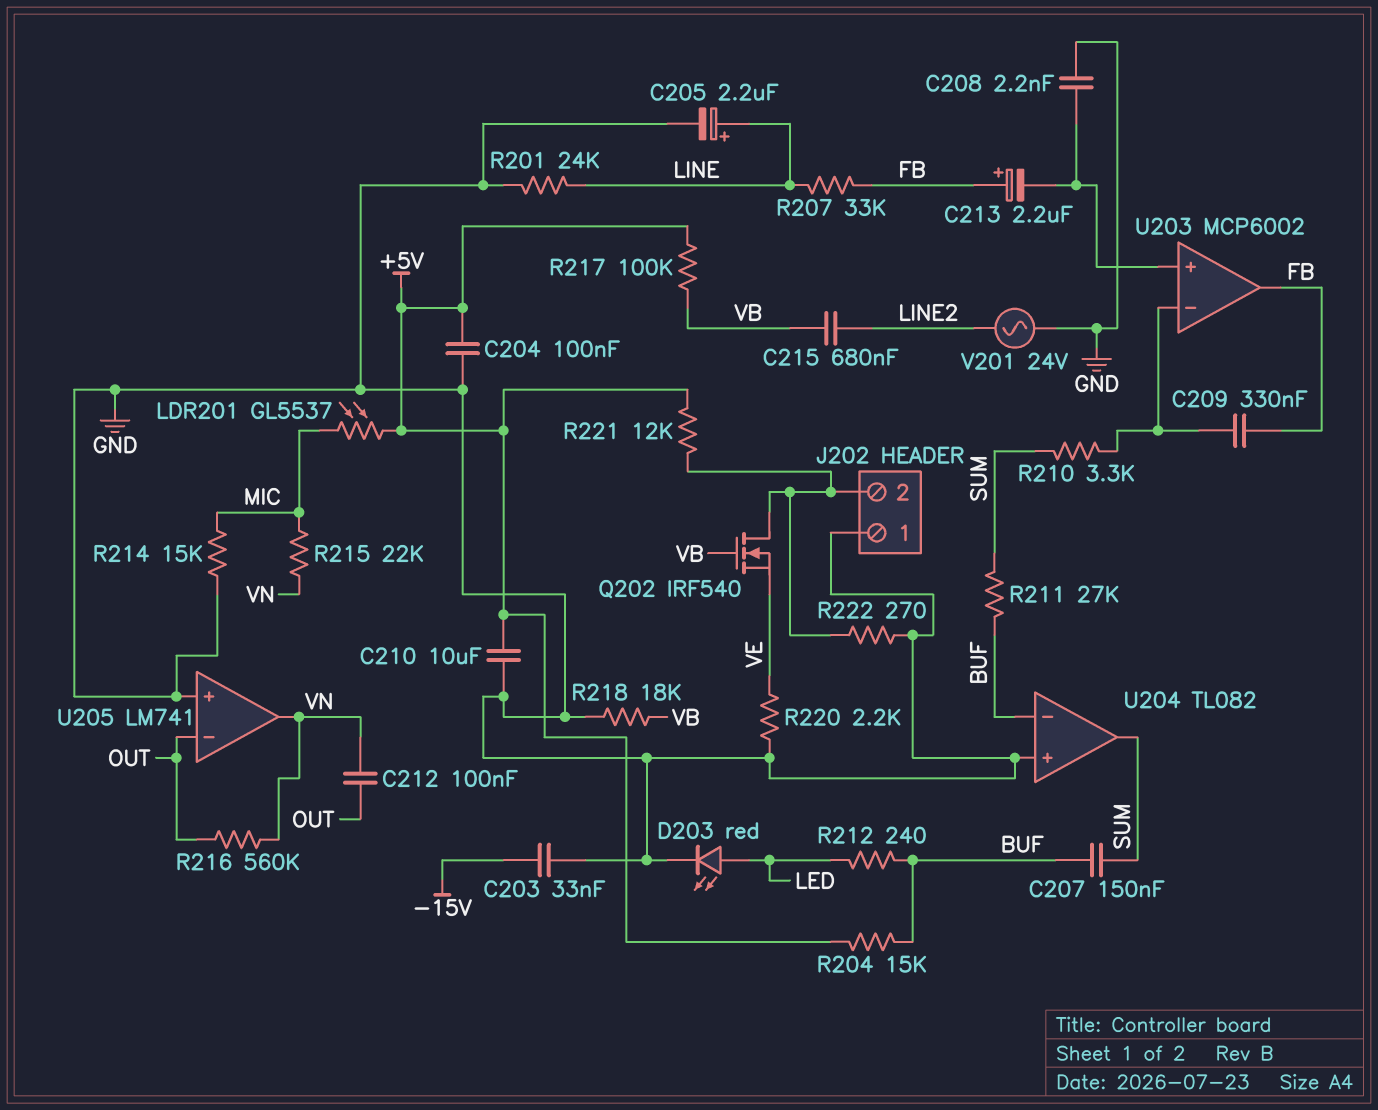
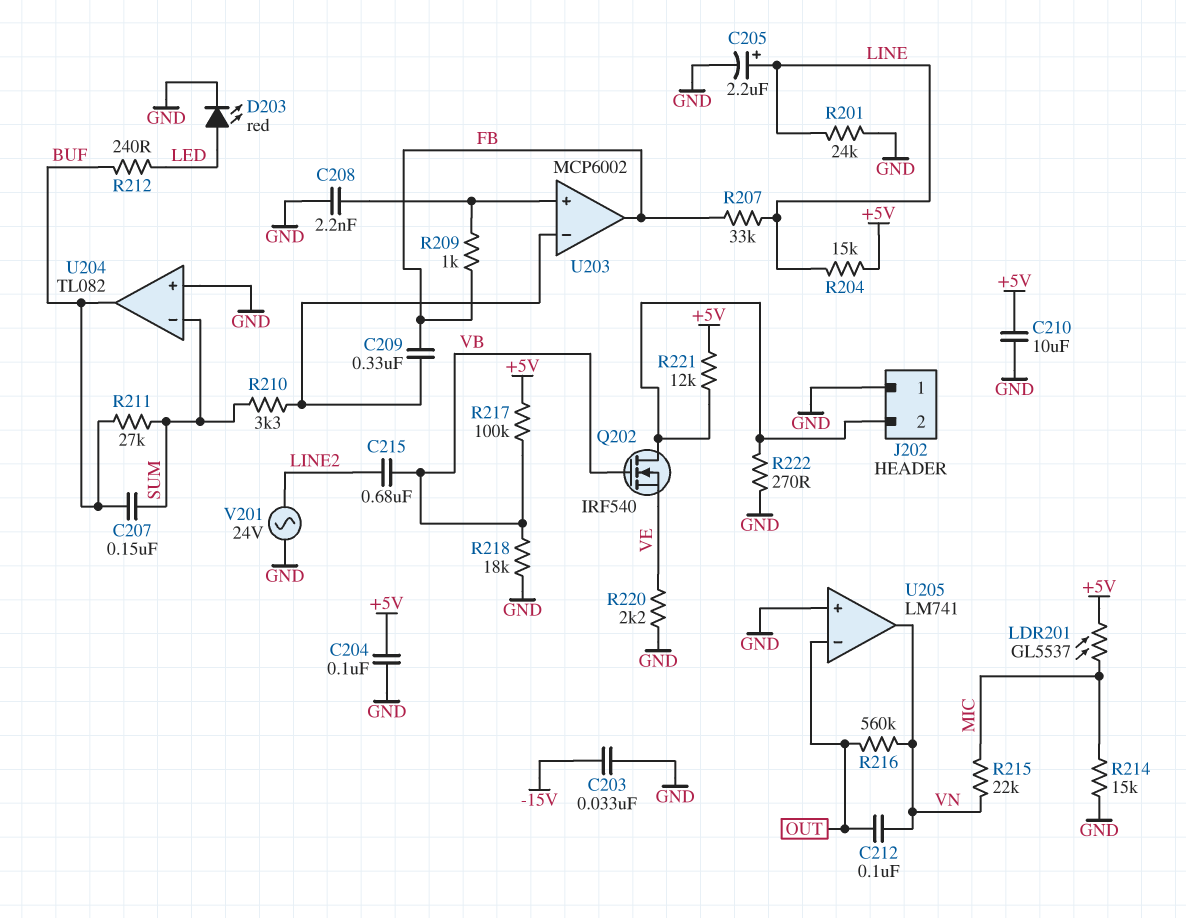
C213: 2.2uF (plus FB, minus U203/in+) -> none
R204: 15k (+5V, BUF) -> 15k (+5V, LINE)
R209: none -> 1k (FB, U203/in+)
U204 pin in-: BUF -> SUM
U204 pin out: SUM -> BUF

